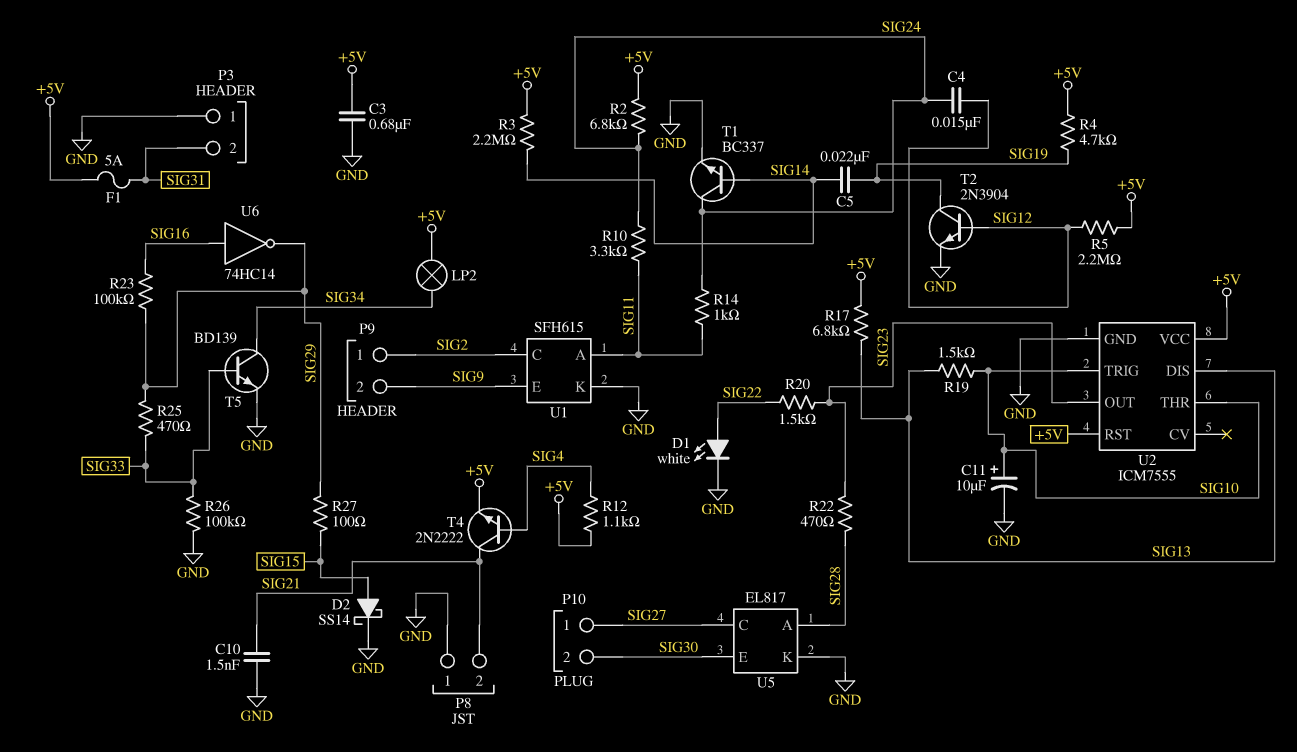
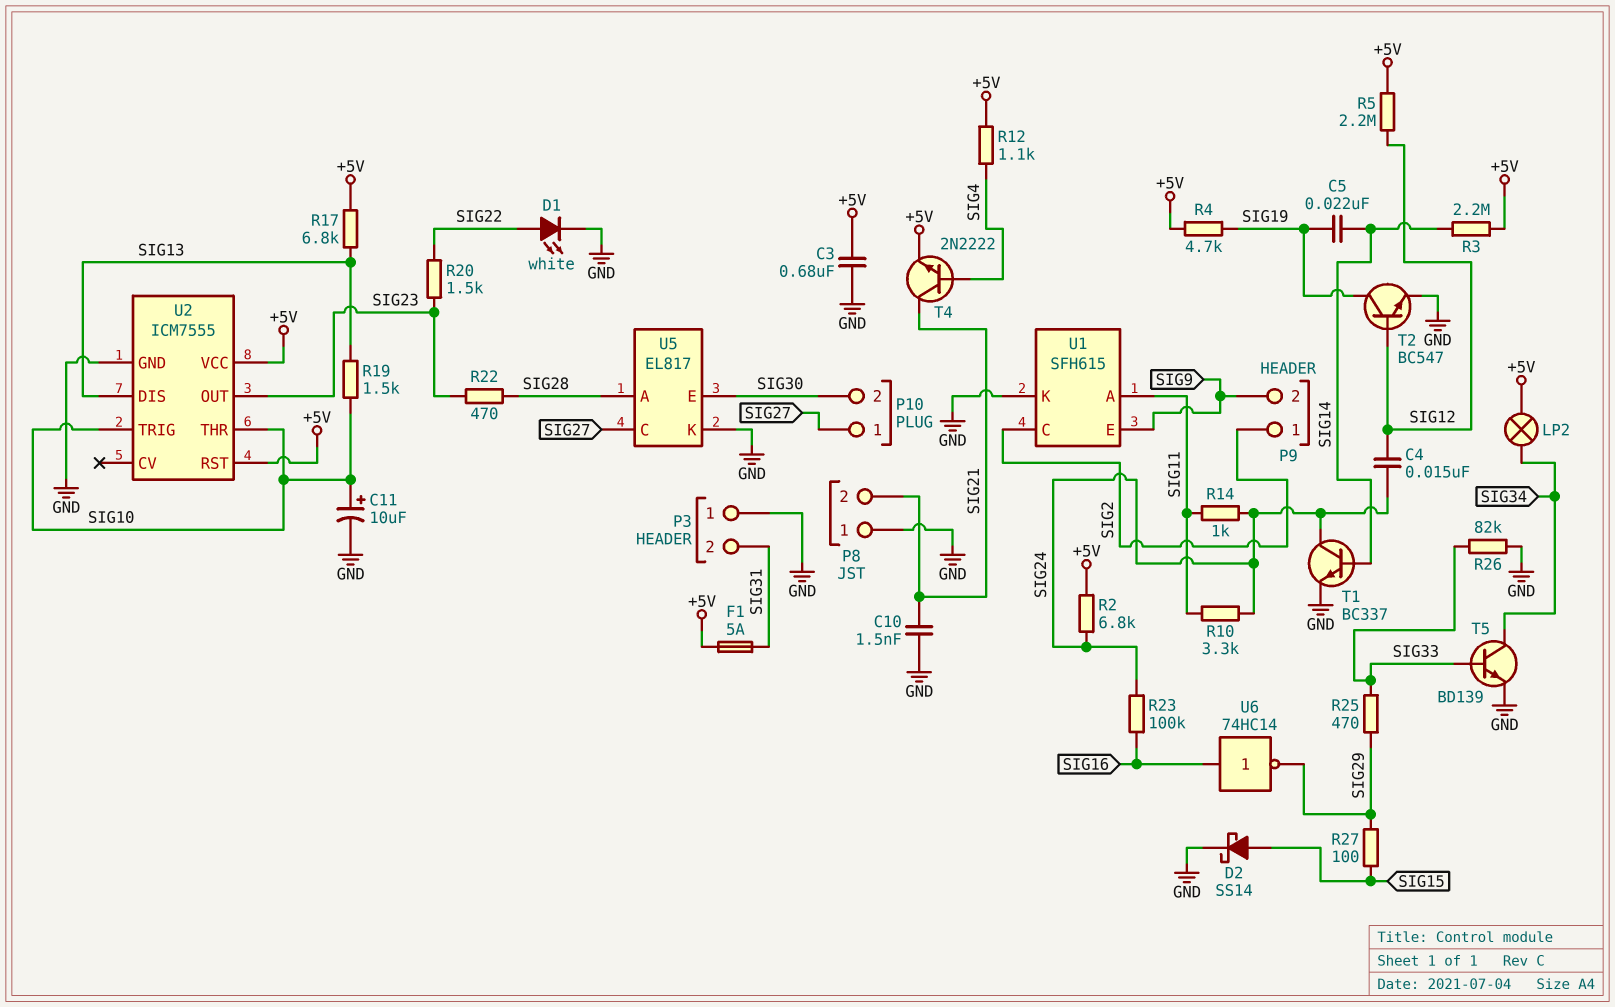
R23: 100k (SIG16, SIG29) -> 100k (SIG16, SIG24)
R26: 100k (GND, SIG33) -> 82k (GND, SIG33)
T2: NPN 2N3904 (B SIG12, C SIG19, E GND) -> NPN BC547 (B SIG12, C SIG19, E GND)

